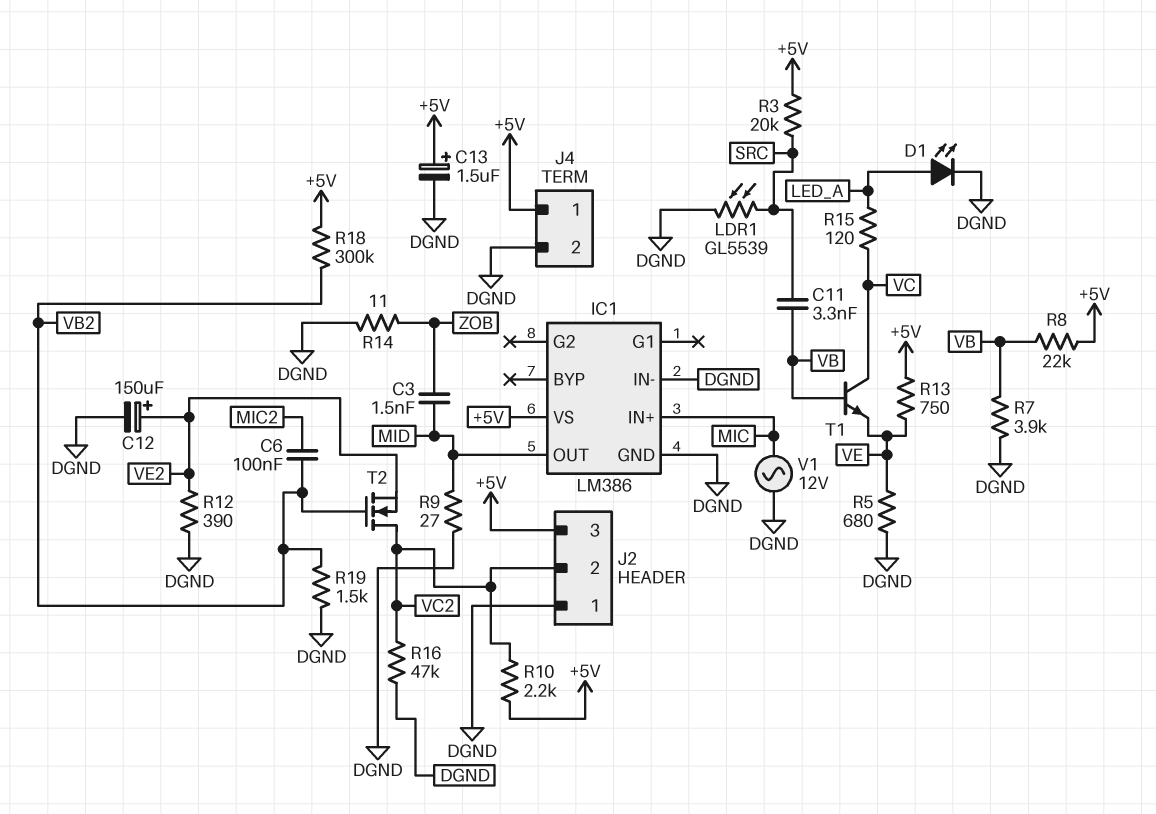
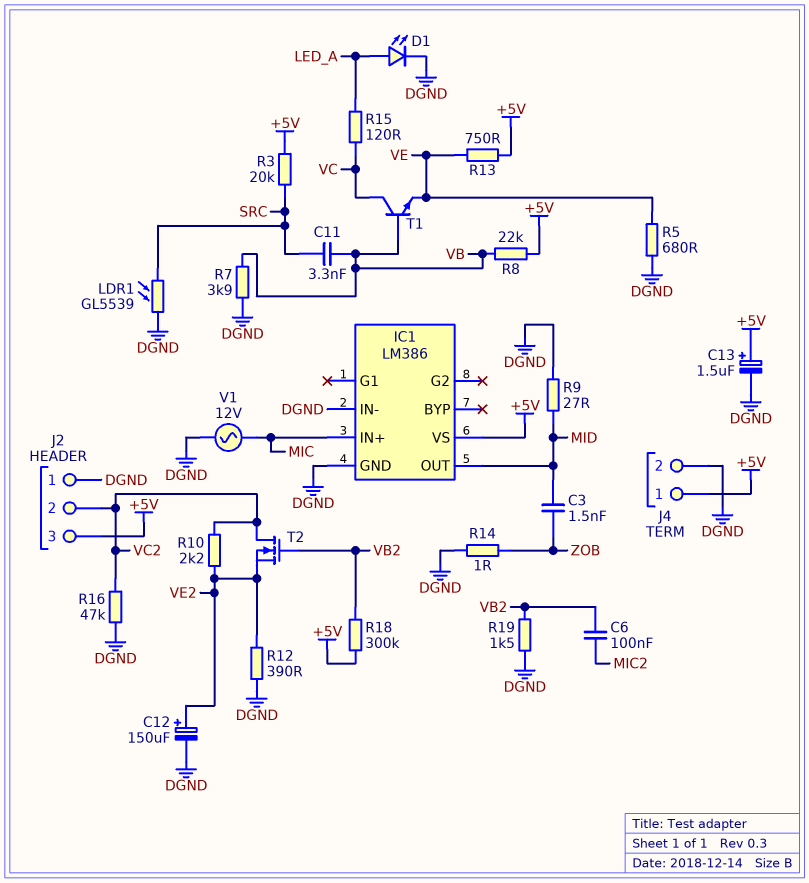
R10: 2.2k (+5V, VC2) -> 2.2k (VC2, VE2)
R14: 11 (DGND, ZOB) -> 1 (DGND, ZOB)

